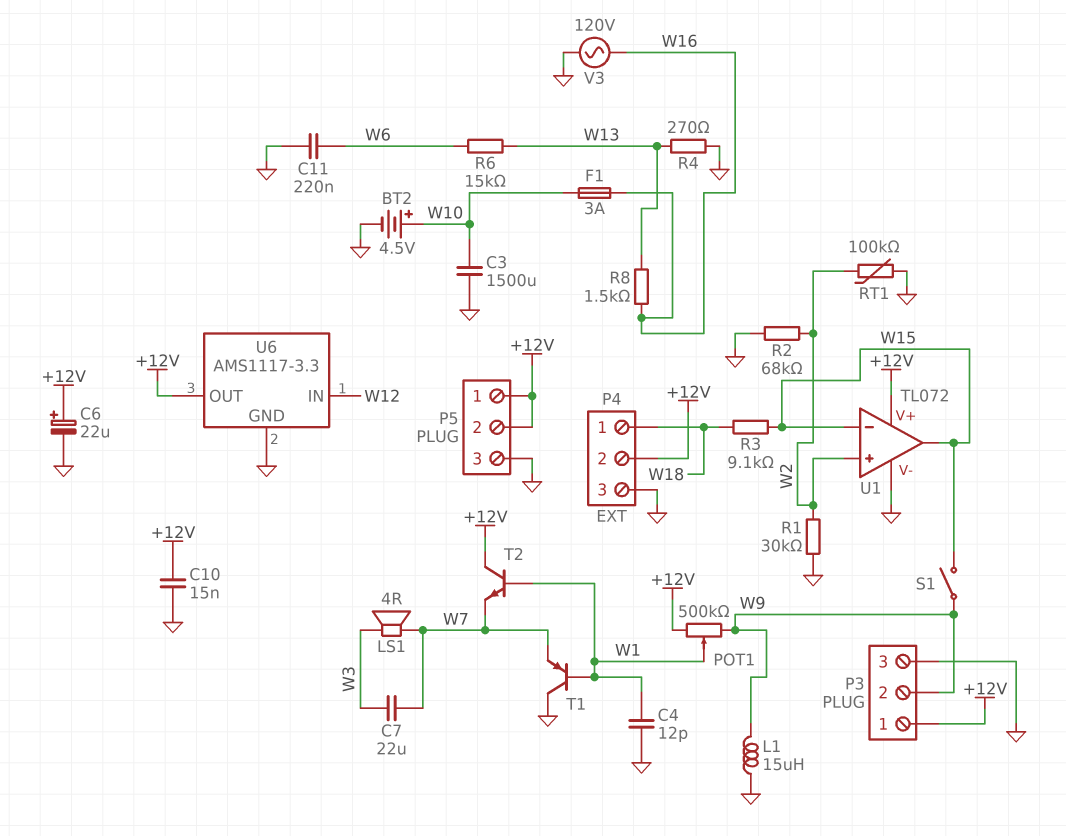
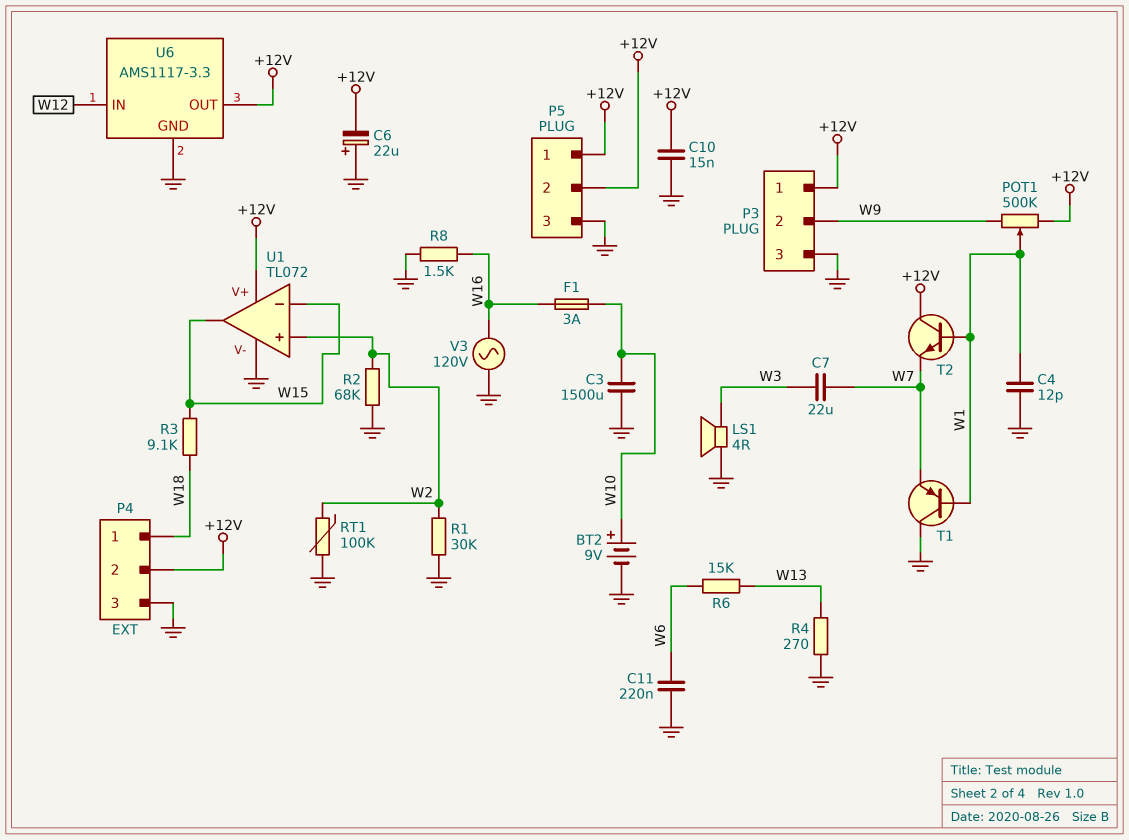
BT2: 4.5V (plus W10, minus GND) -> 9V (plus W10, minus GND)
C6: 22uF (plus +12V, minus GND) -> 22uF (plus GND, minus +12V)
L1: 15uH (GND, W9) -> none
LS1: speaker 4R (W3, W7) -> speaker 4R (GND, W3)
R8: 1.5k (W13, W16) -> 1.5k (GND, W16)
S1: switch (W9, W15) -> none

